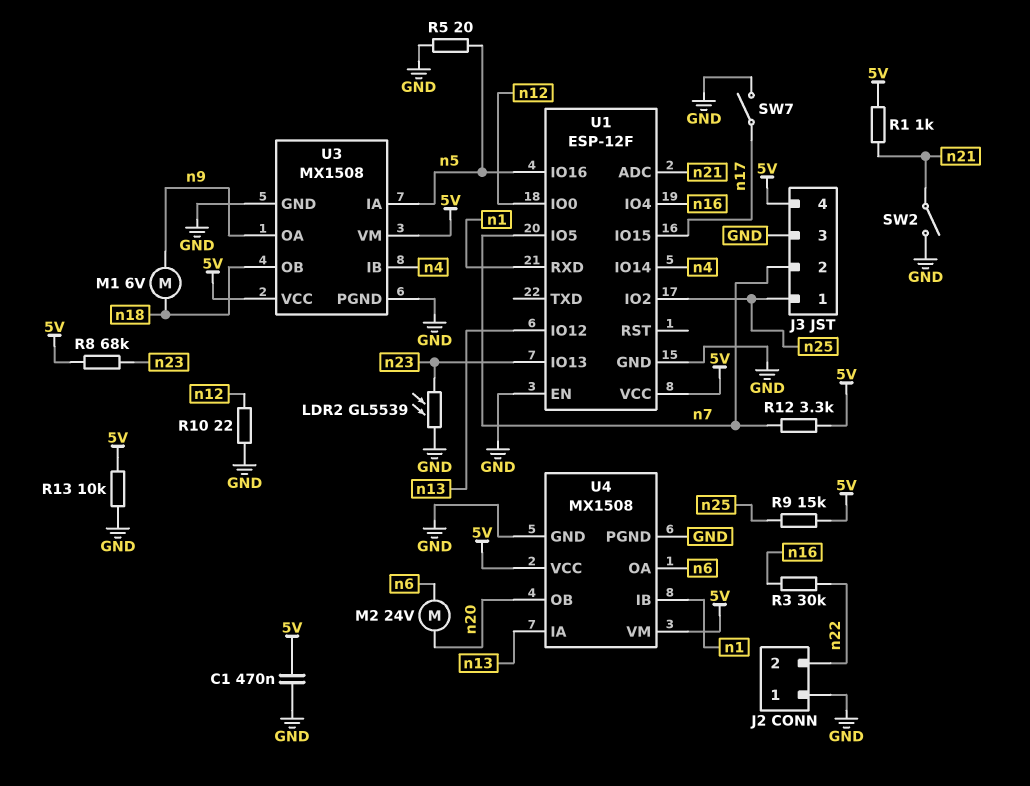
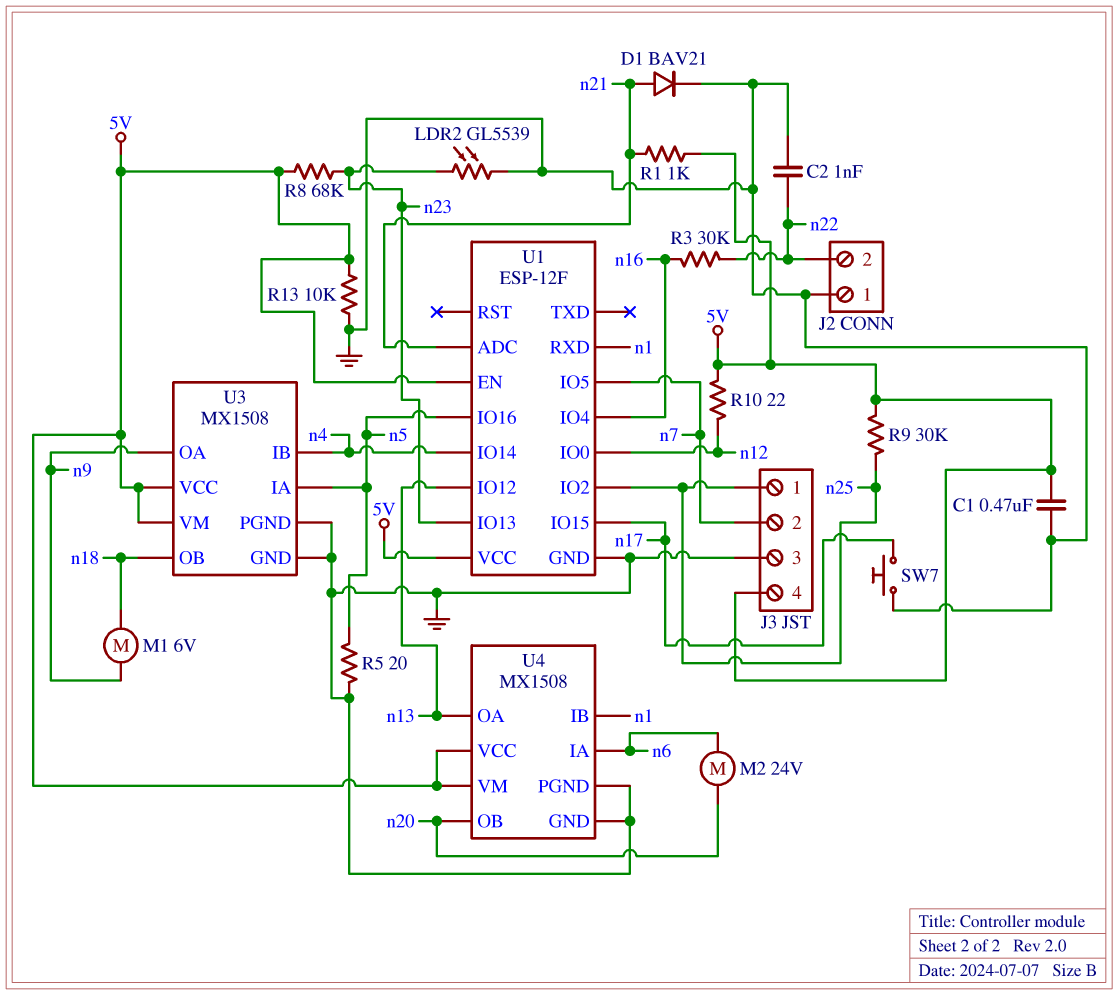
C2: none -> 1nF (GND, n22)
D1: none -> diode BAV21 (A n21, K GND)
R9: 15k (5V, n25) -> 30k (5V, n25)
R10: 22 (GND, n12) -> 22 (5V, n12)
R12: 3.3k (5V, n7) -> none
SW2: switch (GND, n21) -> none
SW7: switch (GND, n17) -> button (GND, n17)
U1 pin EN: GND -> 5V
U4 pin IA: n13 -> n6
U4 pin OA: n6 -> n13

